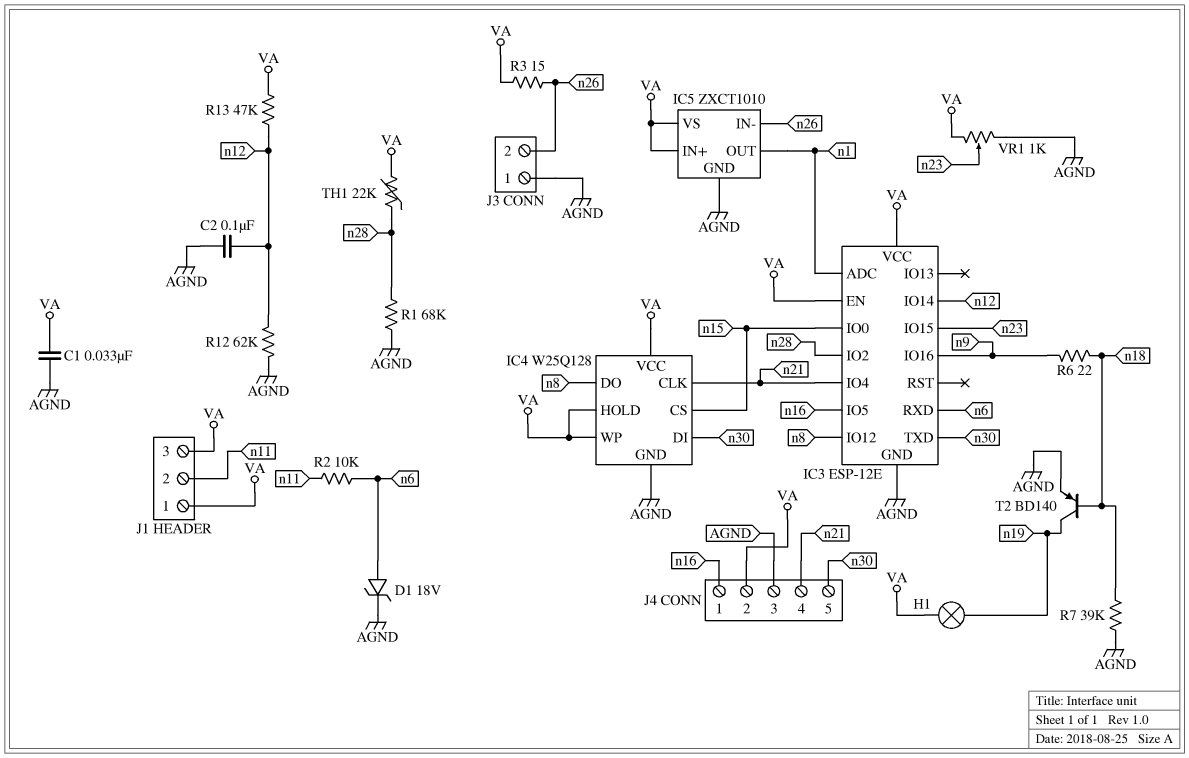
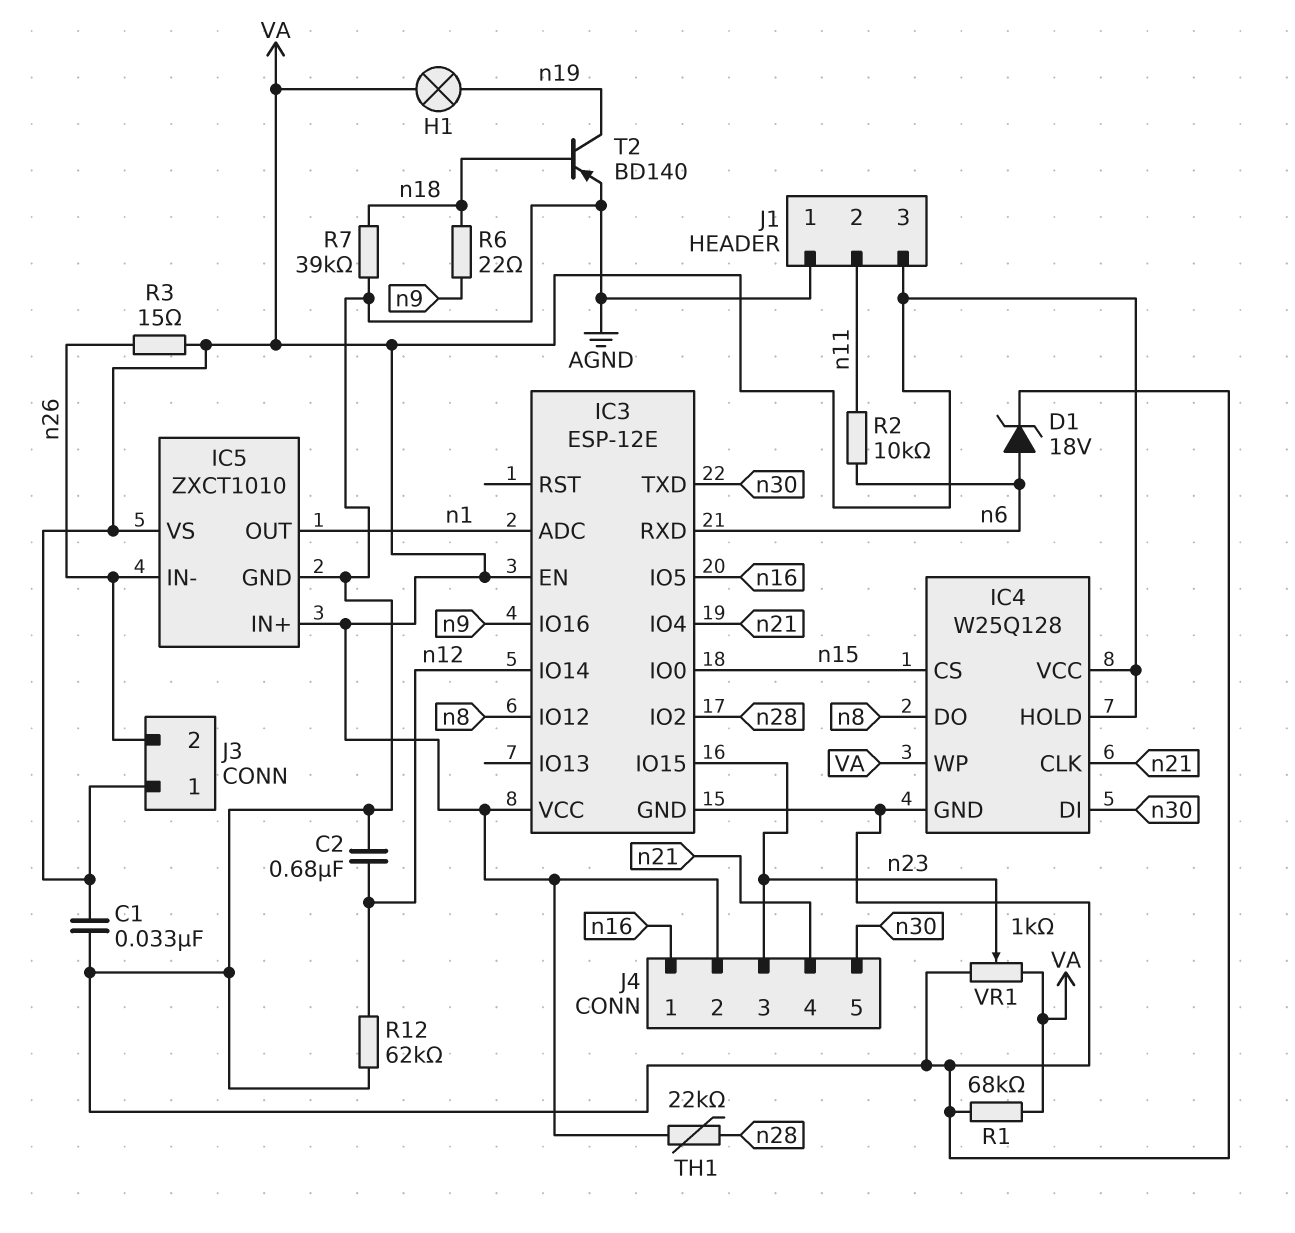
C2: 100nF (AGND, n12) -> 680nF (AGND, n12)
J1 pin 1: VA -> AGND
J3 pin 1: AGND -> VA
J4 pin 3: AGND -> n23
R1: 68k (AGND, n28) -> 68k (AGND, VA)
R13: 47k (VA, n12) -> none

